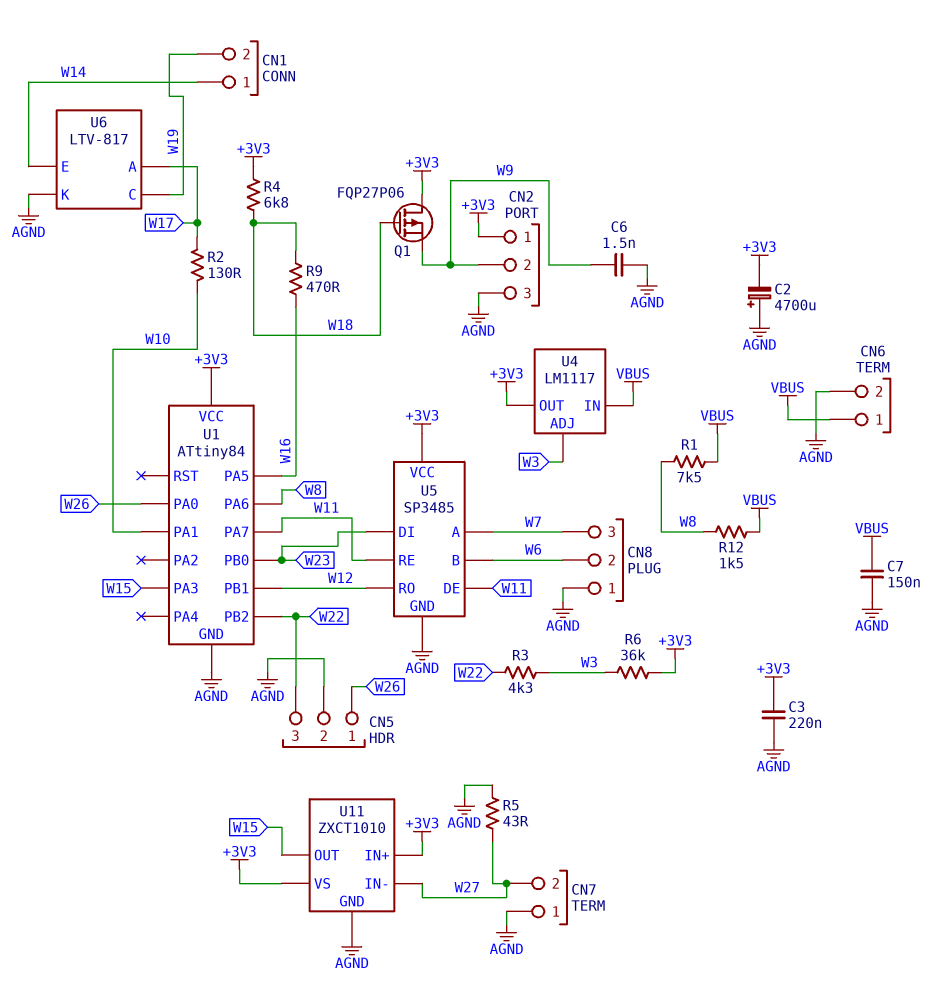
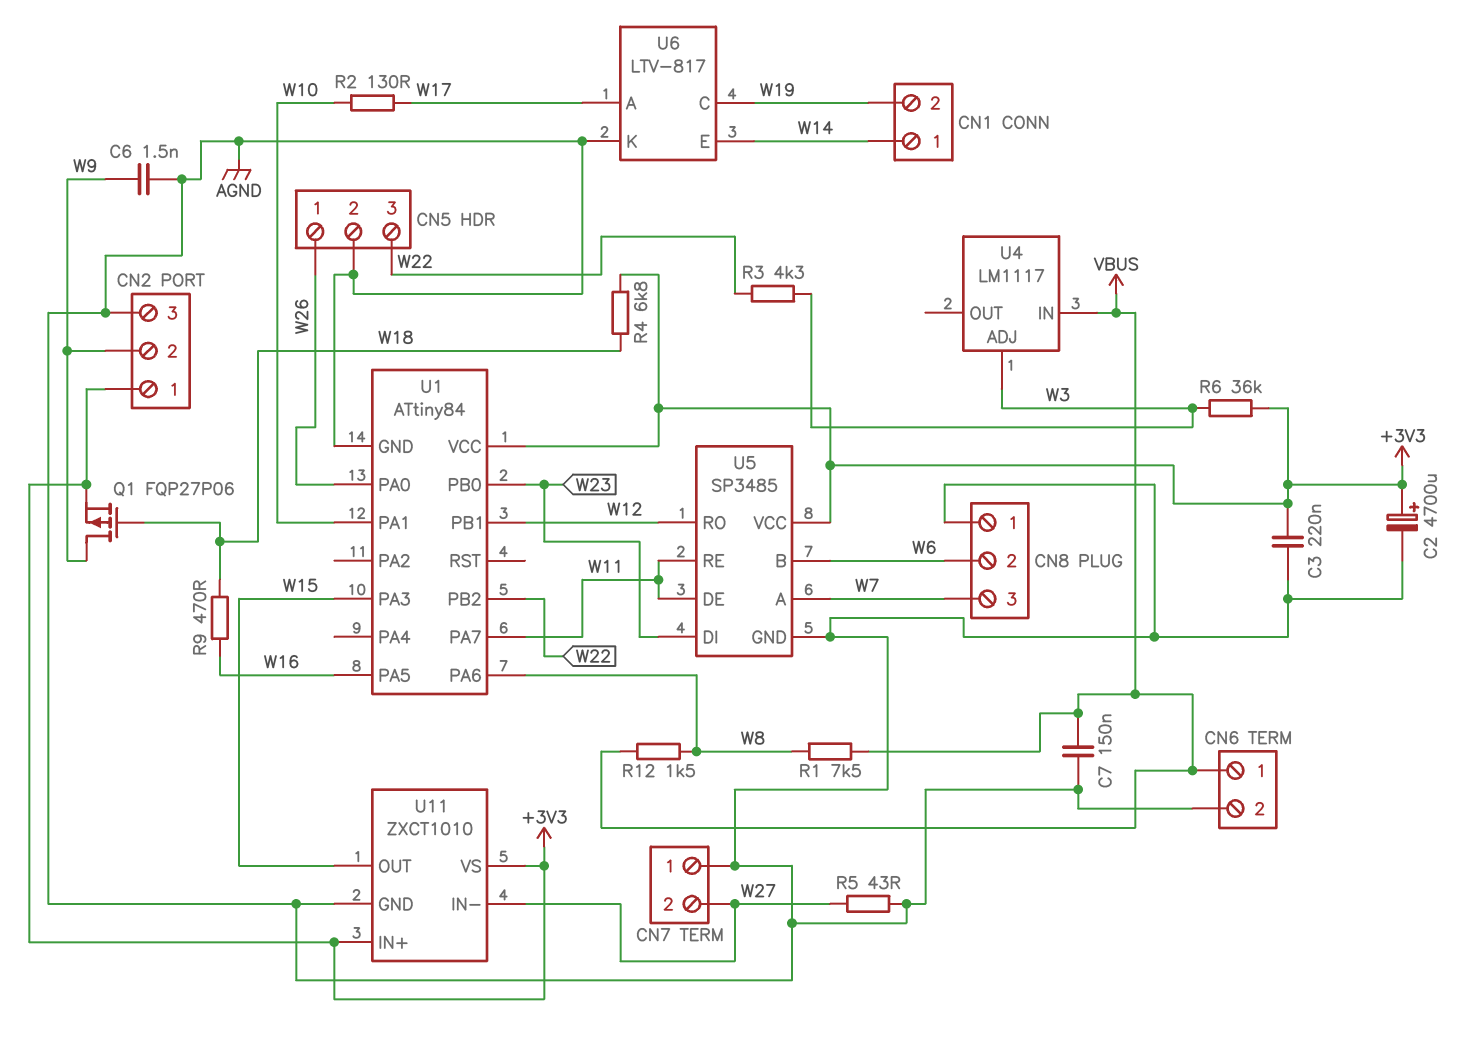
C2: 4700uF (plus AGND, minus +3V3) -> 4700uF (plus +3V3, minus AGND)
Q1: PMOS FQP27P06 (G W18, D +3V3, S W9) -> PMOS FQP27P06 (G W18, D W9, S +3V3)
U4 pin OUT: +3V3 -> none

